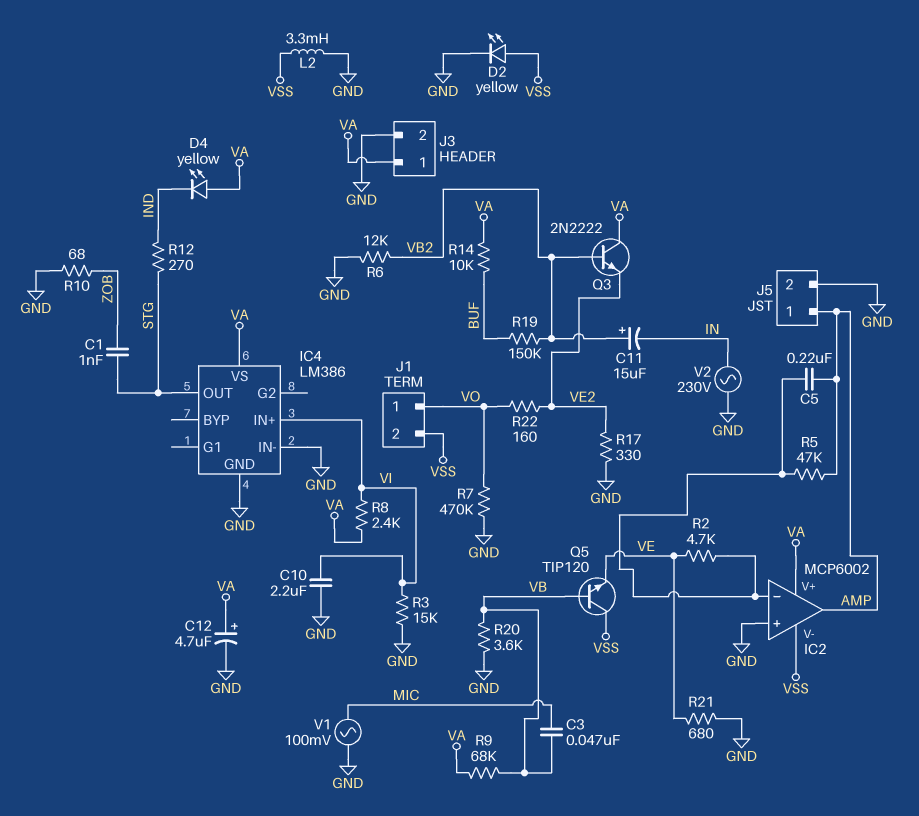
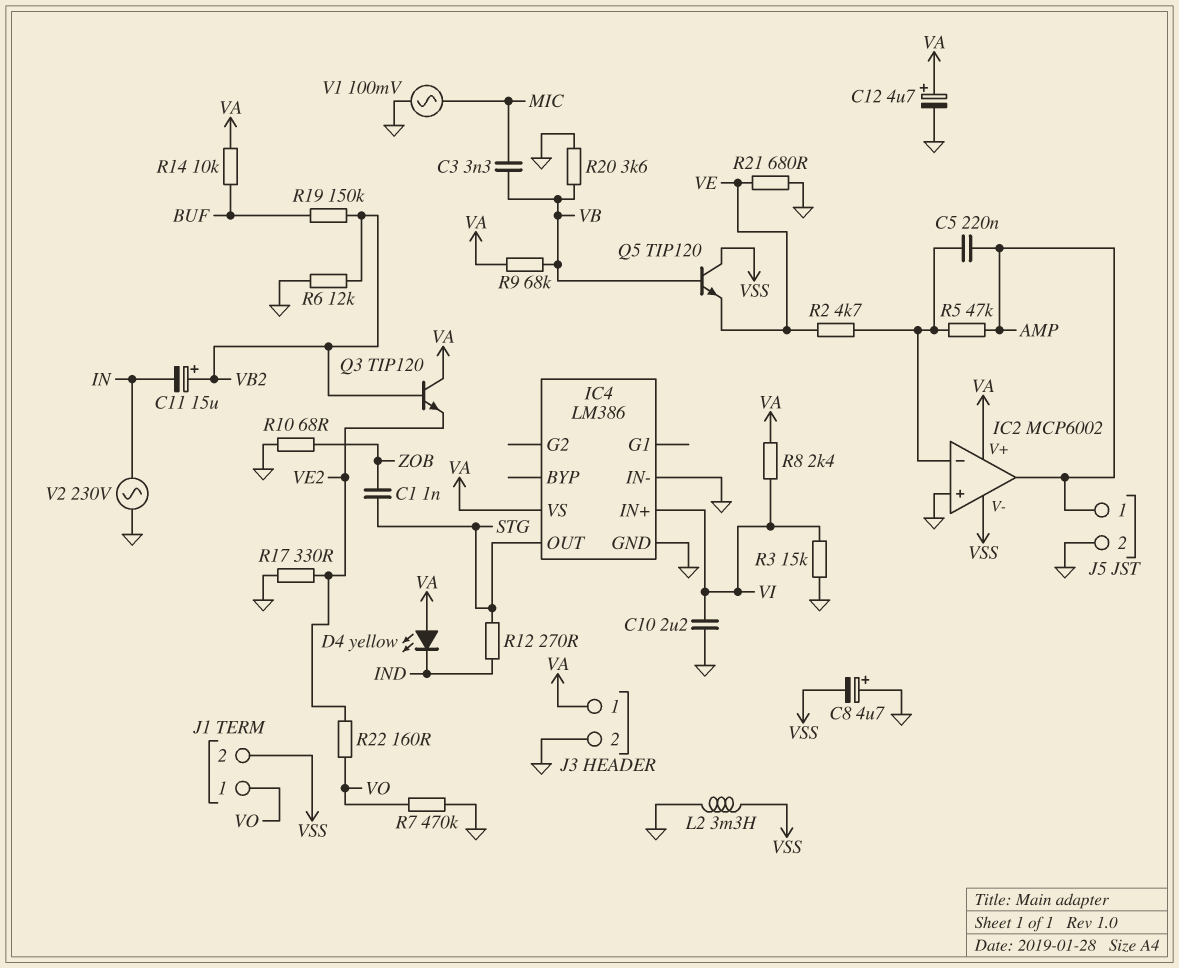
C3: 47nF (MIC, VB) -> 3.3nF (MIC, VB)
C8: none -> 4.7uF (plus GND, minus VSS)
D2: LED yellow (A VSS, K GND) -> none
Q3: NPN 2N2222 (B VB2, C VA, E VE2) -> NPN TIP120 (B VB2, C VA, E VE2)

